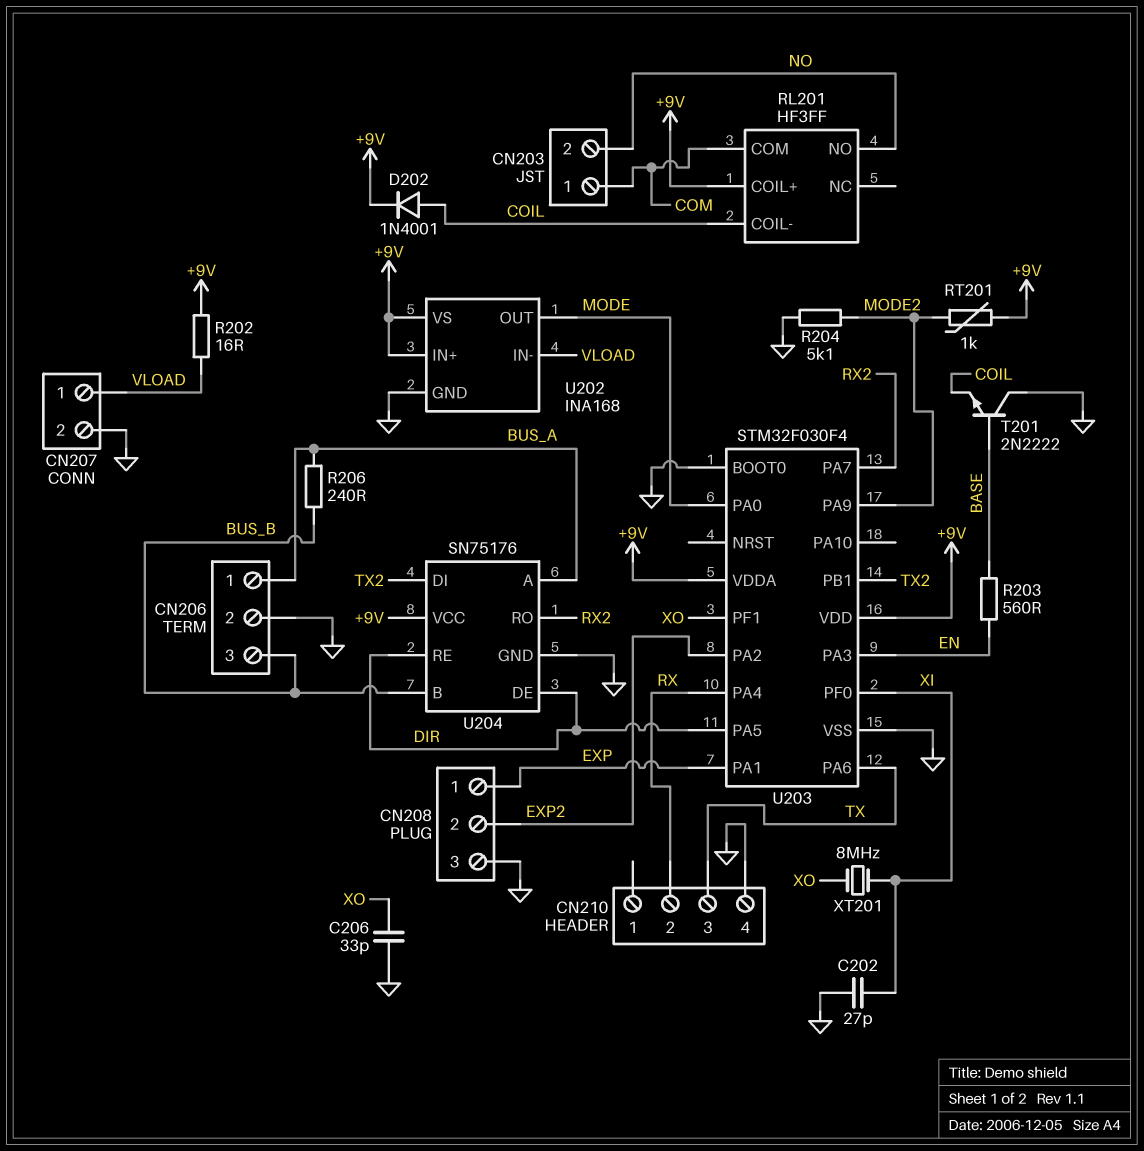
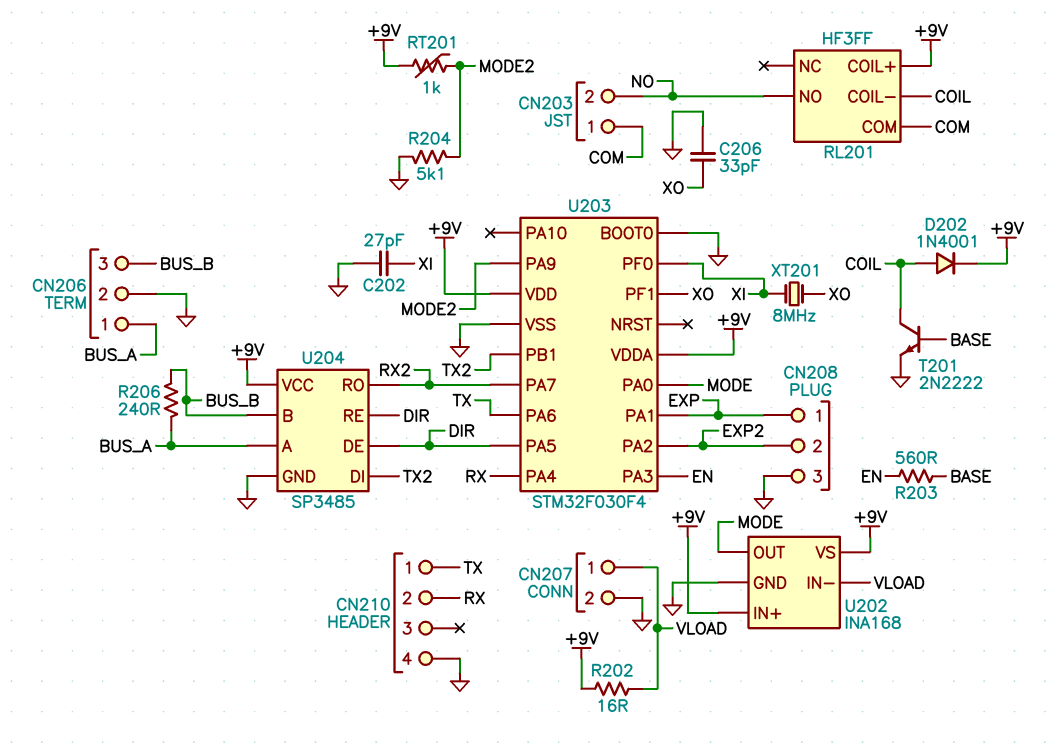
CN210 pin 1: none -> TX
CN210 pin 3: TX -> none
T201: NPN 2N2222 (B BASE, C GND, E COIL) -> NPN 2N2222 (B BASE, C COIL, E GND)
U204: SN75176 -> SP3485

